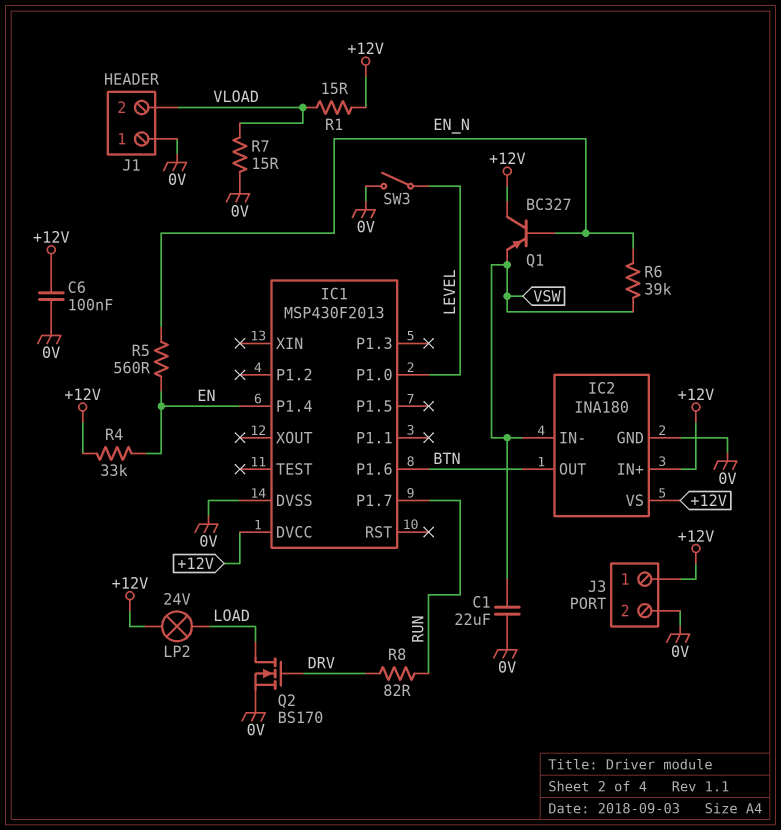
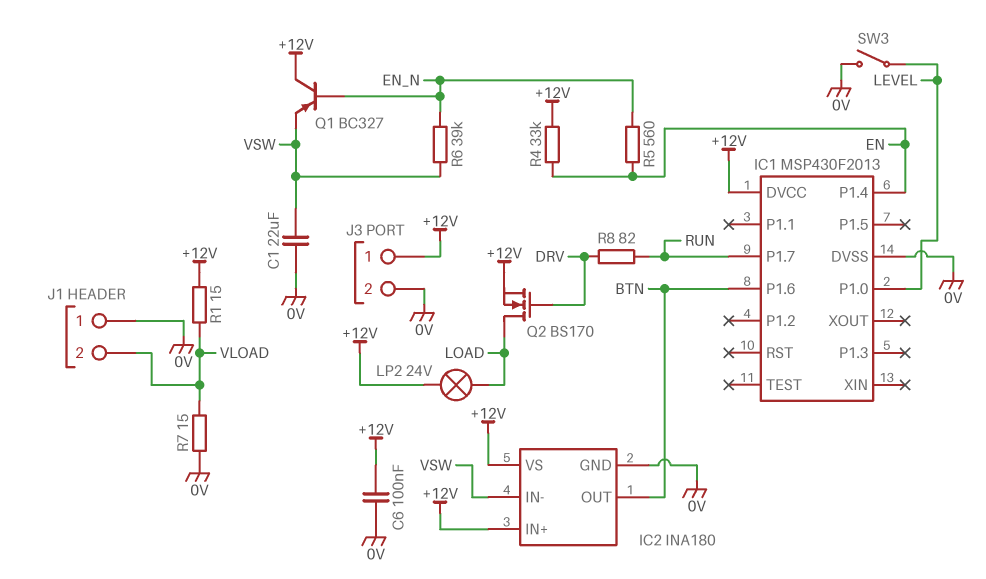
Q2: NMOS BS170 (G DRV, D LOAD, S 0V) -> NMOS BS170 (G DRV, D LOAD, S +12V)

